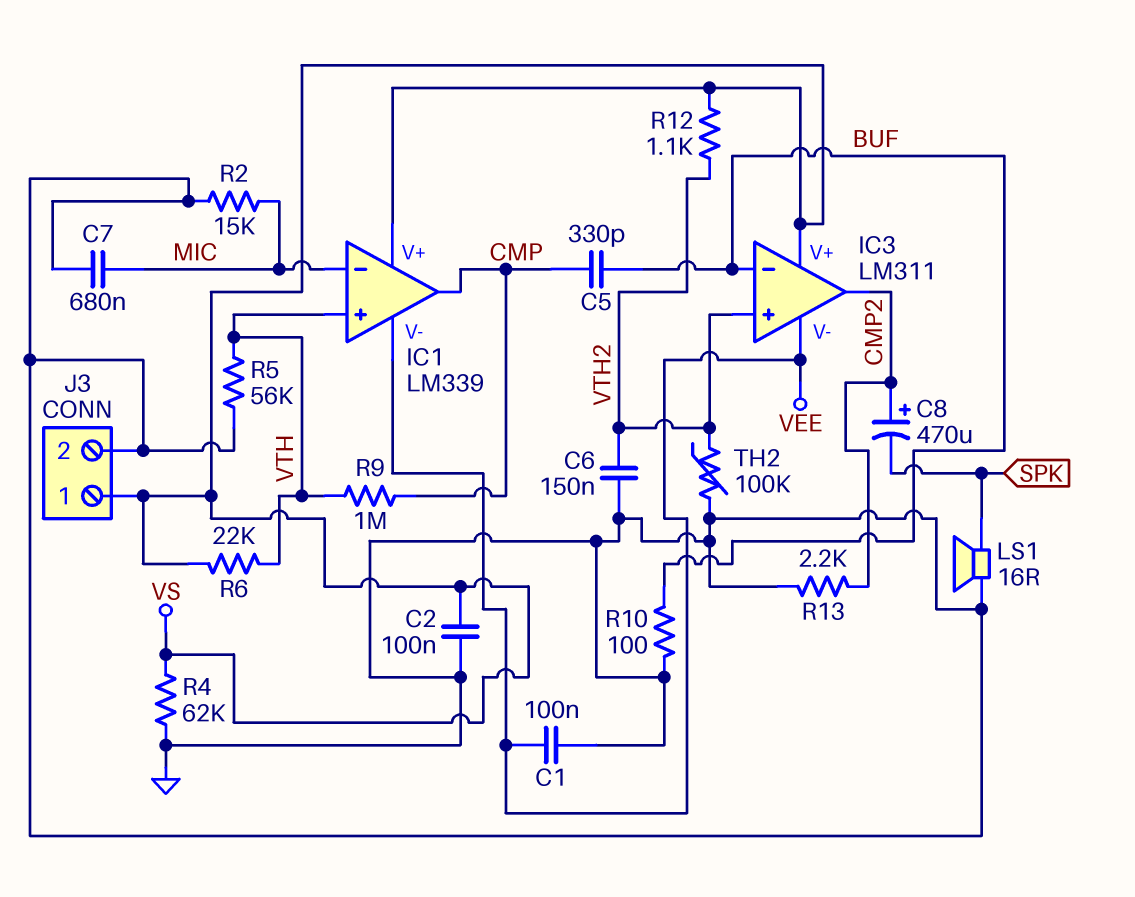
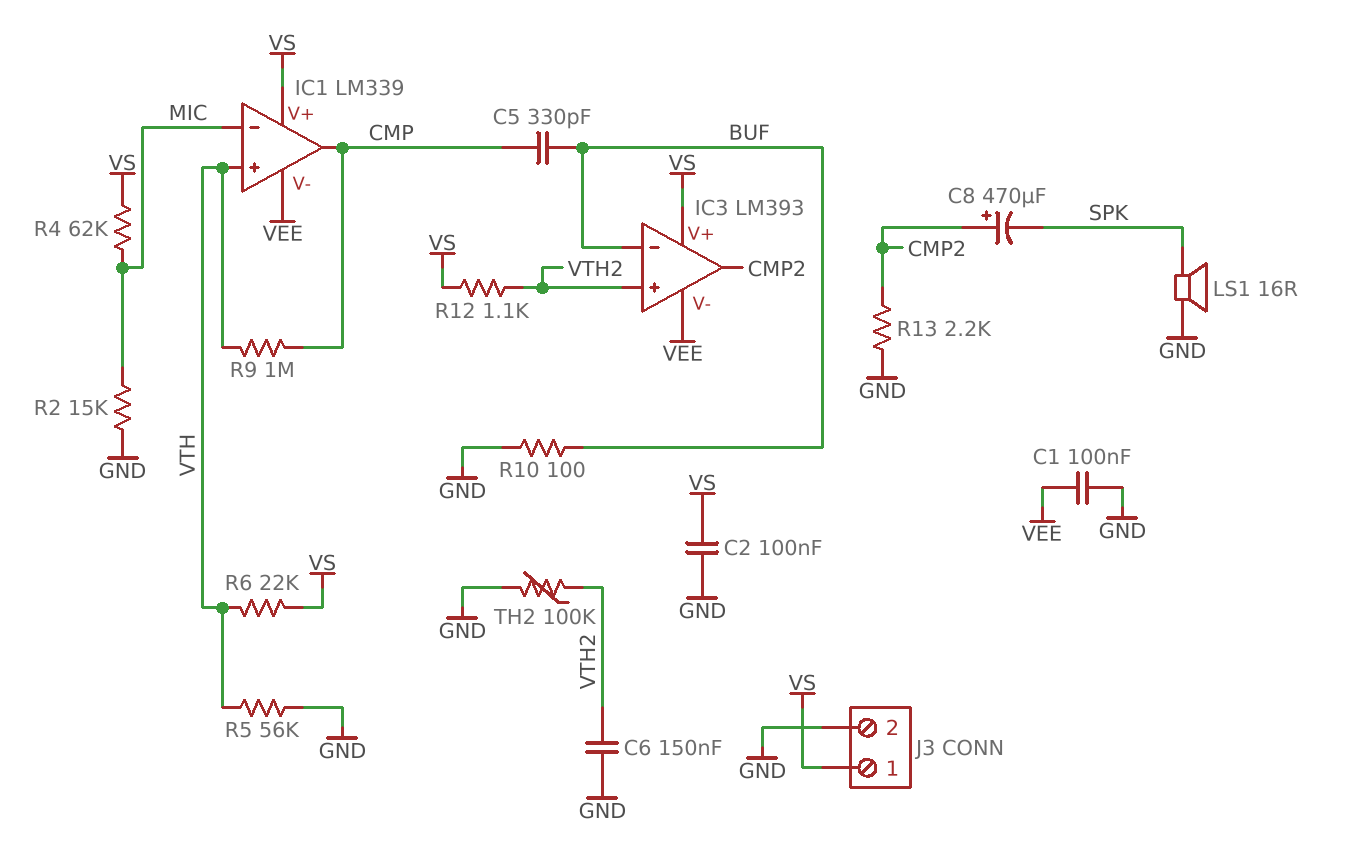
C7: 680nF (GND, MIC) -> none
IC3: LM311 -> LM393
R4: 62k (GND, VS) -> 62k (MIC, VS)

